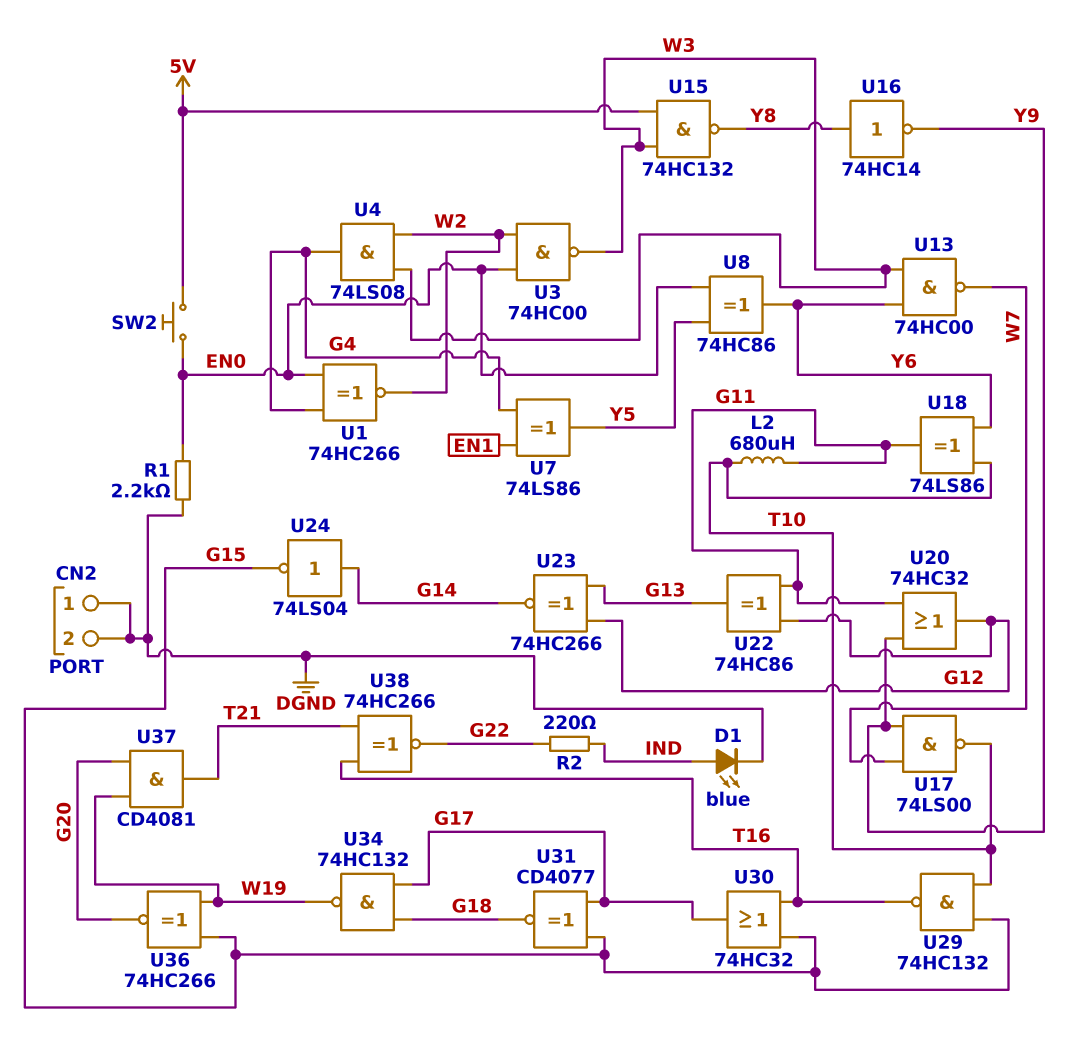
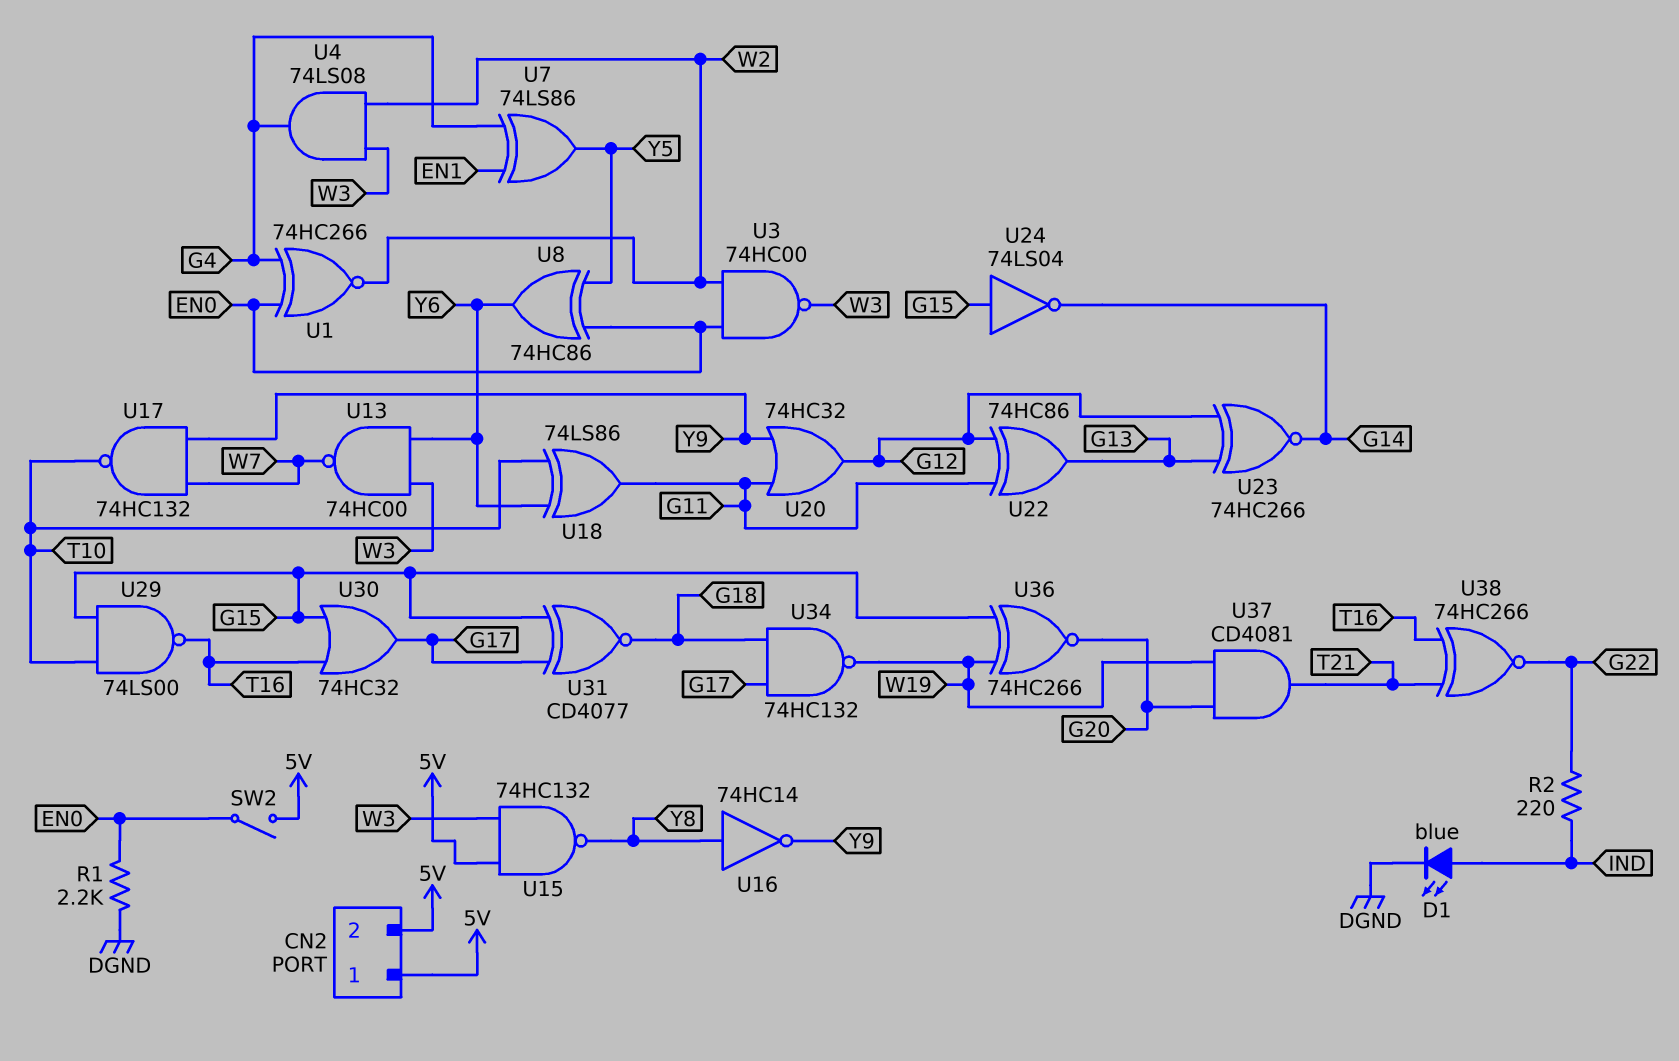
CN2 pin 1: DGND -> 5V
CN2 pin 2: DGND -> 5V
L2: 680uH (G11, T10) -> none
SW2: button (5V, EN0) -> switch (5V, EN0)
U17: NAND 74LS00 (in W7, in Y9, out T10) -> NAND 74HC132 (in W7, in Y9, out T10)
U24: NOT 74LS04 (in G14, out G15) -> NOT 74LS04 (in G15, out G14)
U29: NAND 74HC132 (in G15, in T10, out T16) -> NAND 74LS00 (in G15, in T10, out T16)

